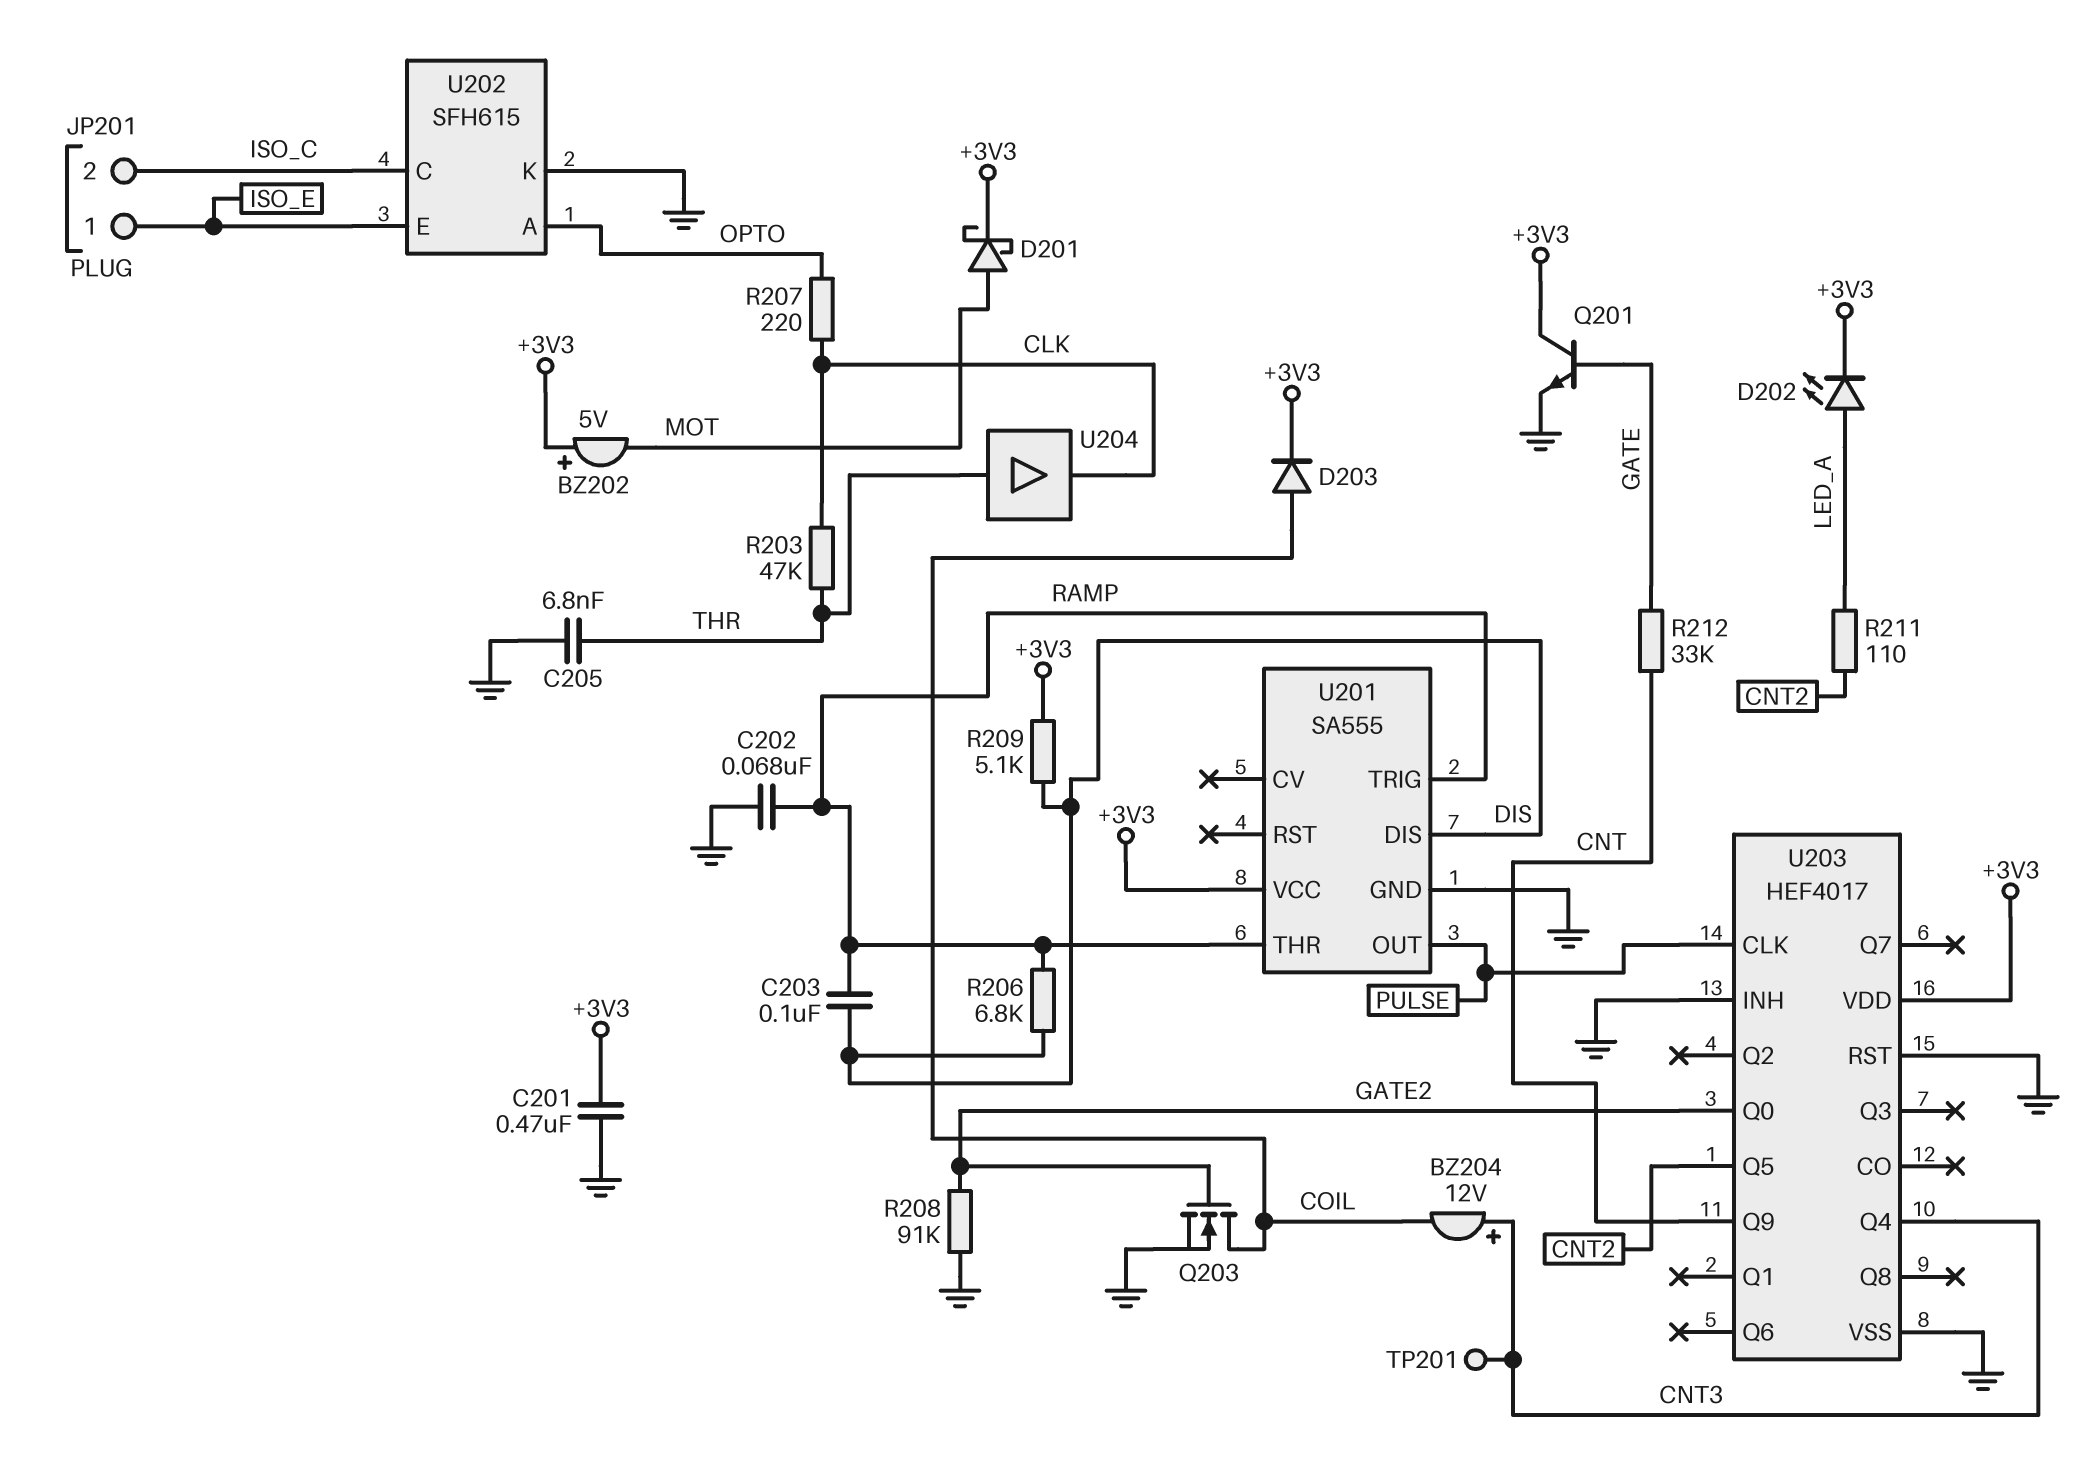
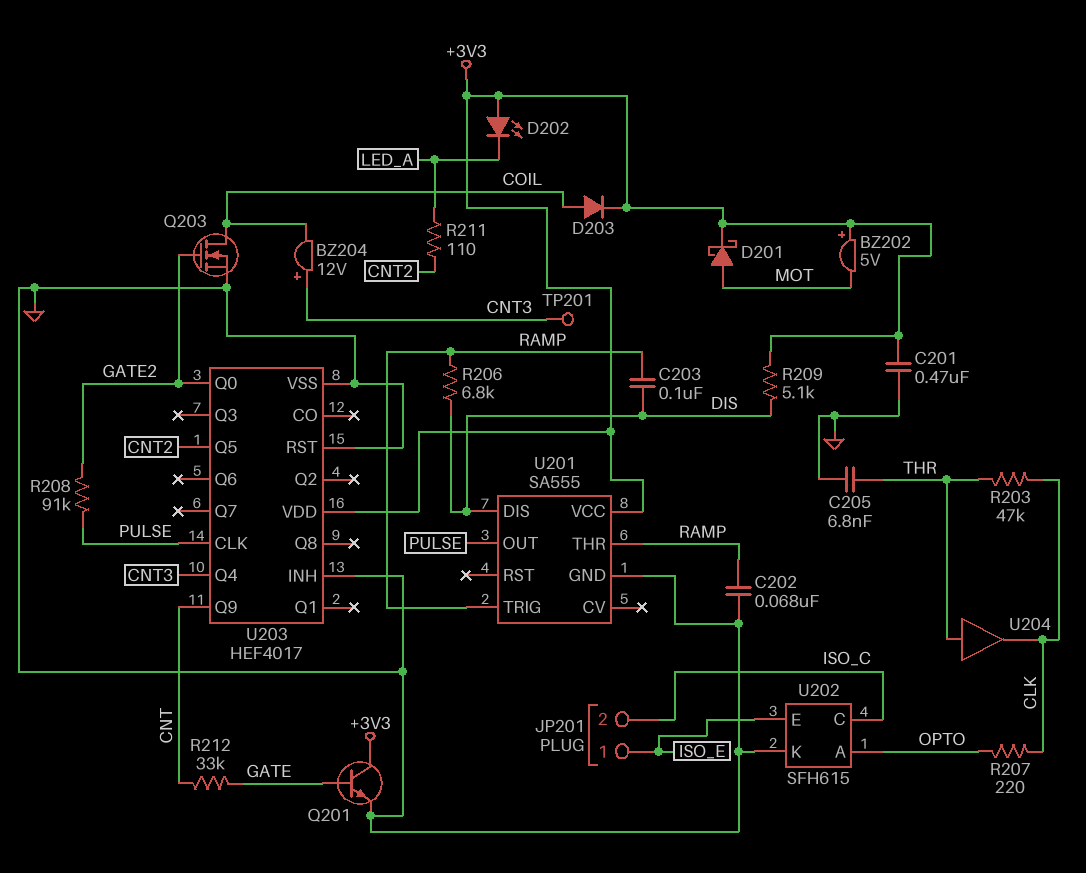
D202: LED (A LED_A, K +3V3) -> LED (A +3V3, K LED_A)
R208: 91k (GATE2, GND) -> 91k (GATE2, PULSE)

